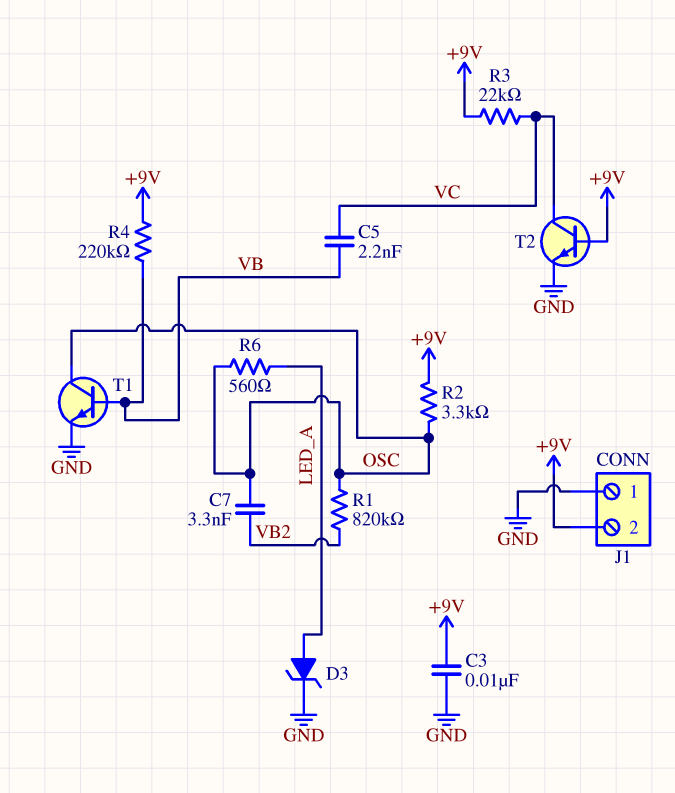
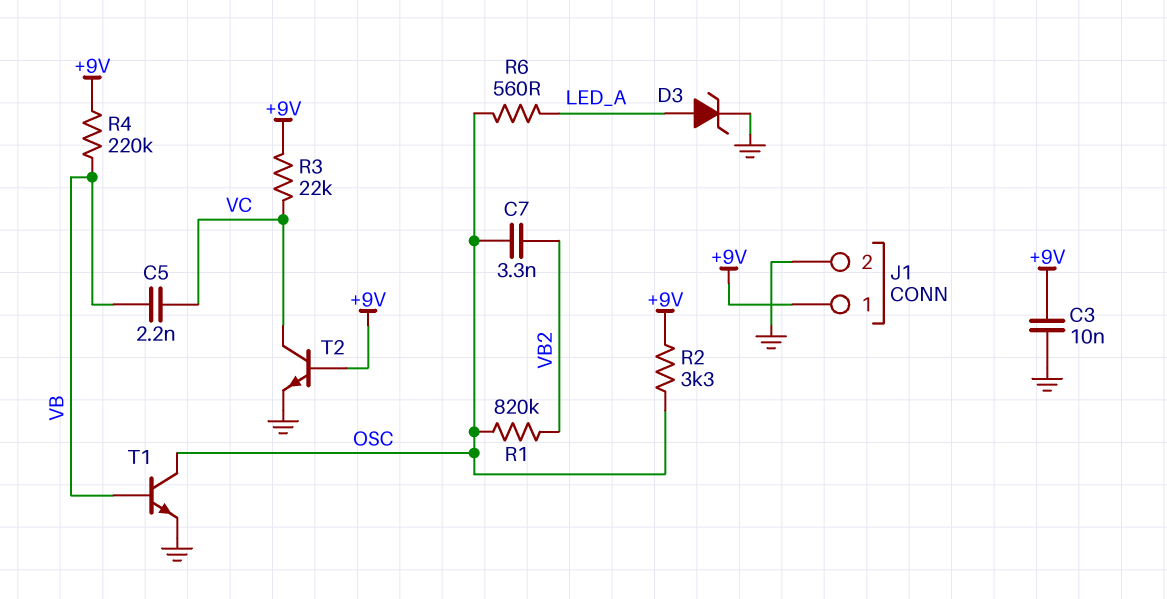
J1 pin 1: GND -> +9V
J1 pin 2: +9V -> GND

